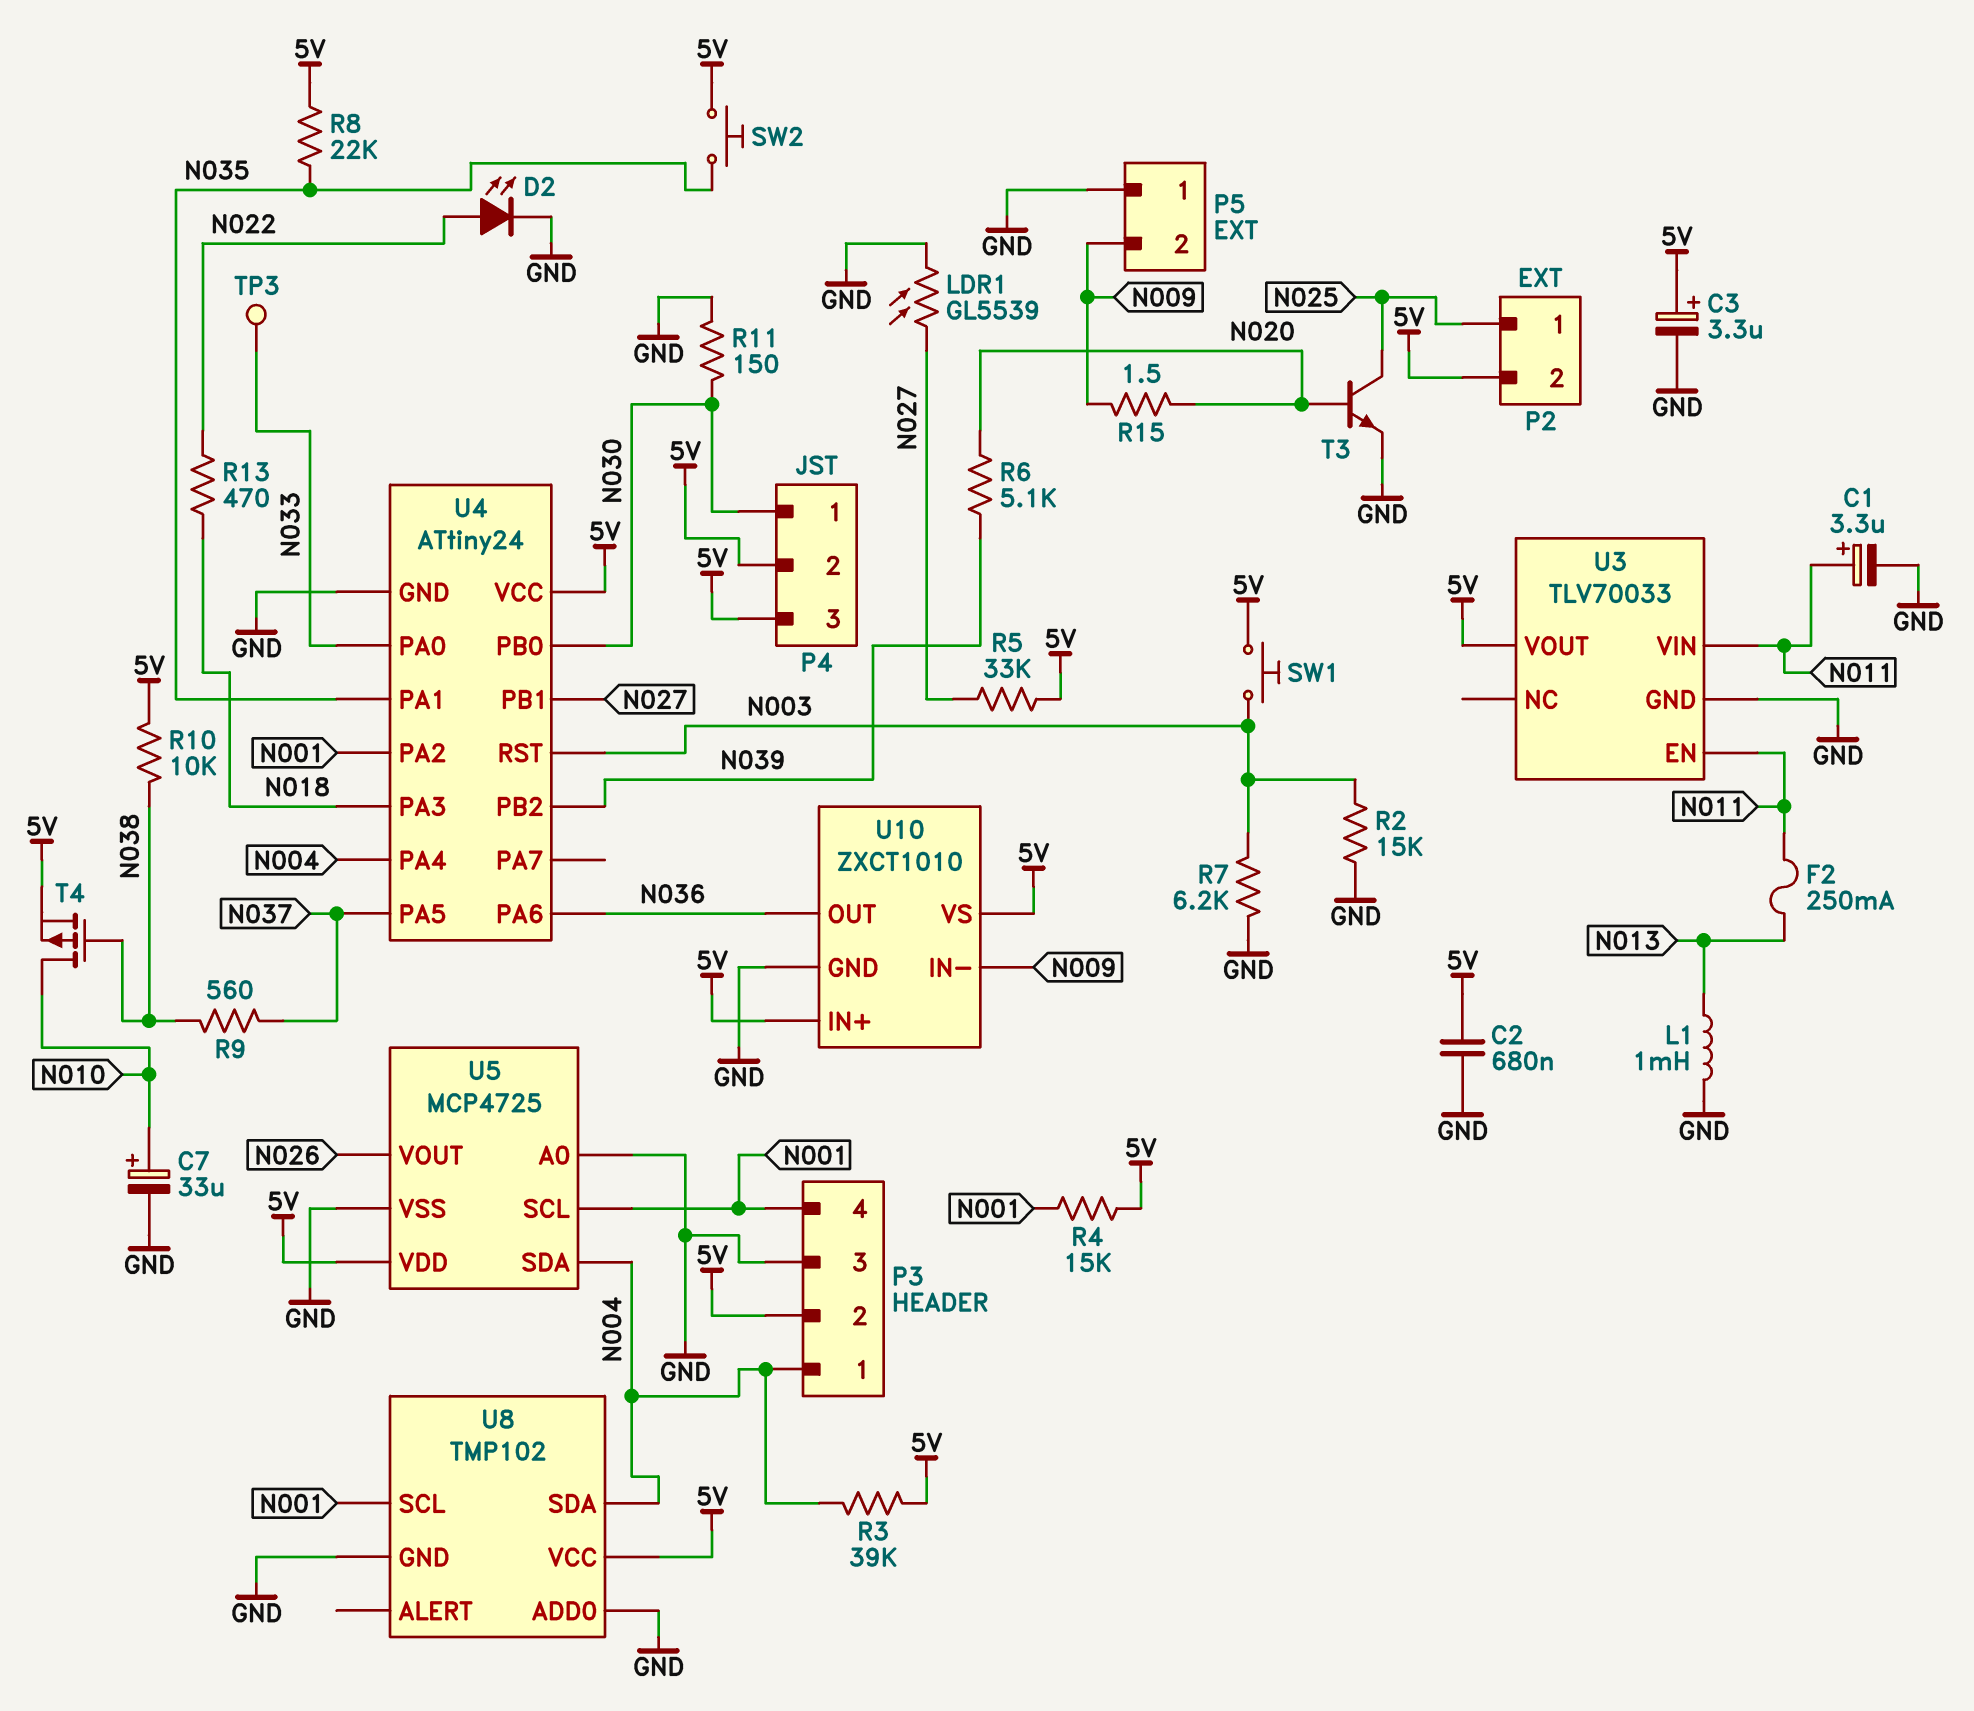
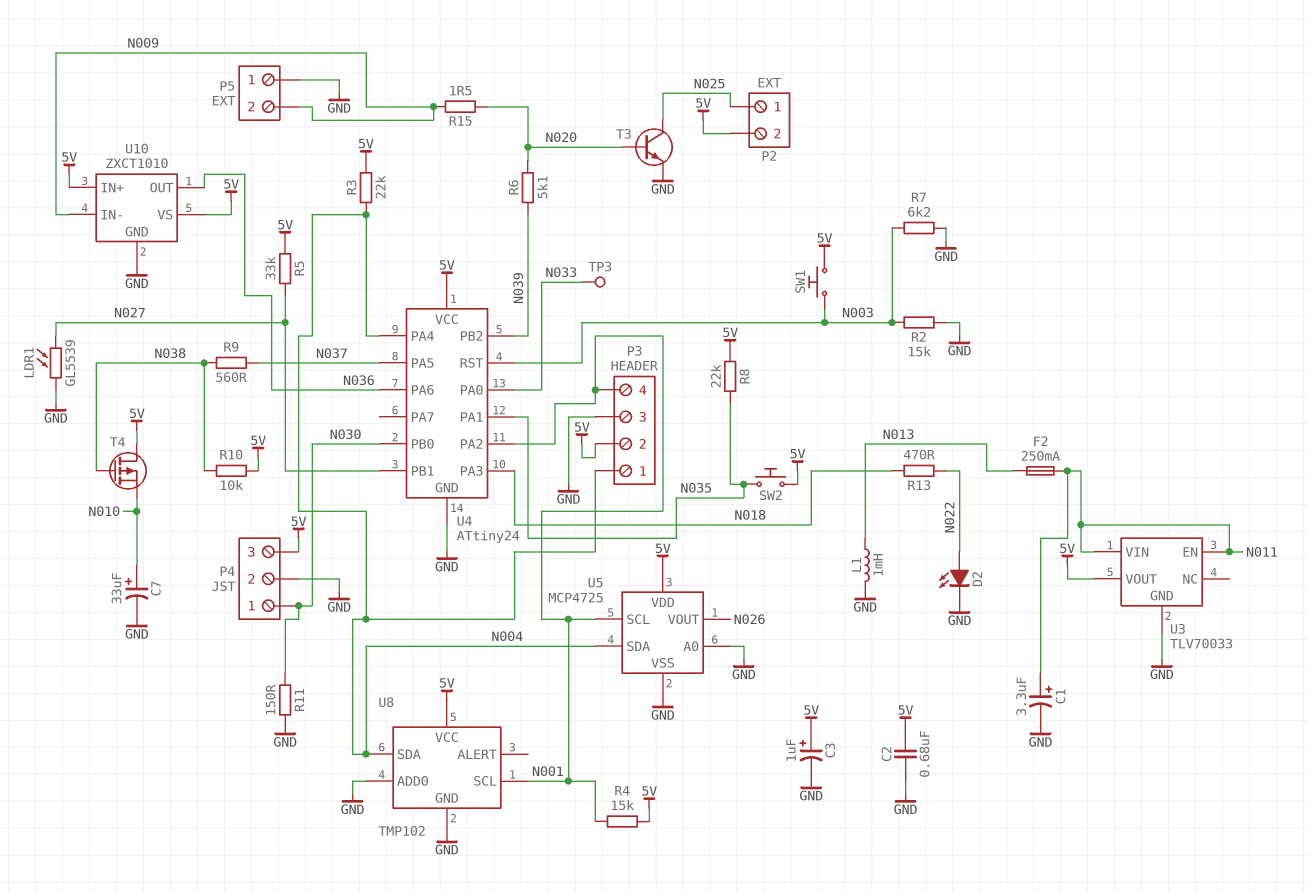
C3: 3.3uF (plus 5V, minus GND) -> 1uF (plus 5V, minus GND)
P4 pin 2: 5V -> GND
R3: 39k (5V, N004) -> 22k (5V, N004)
T4: PMOS (G N038, D N010, S 5V) -> PMOS (G N038, D 5V, S N010)

